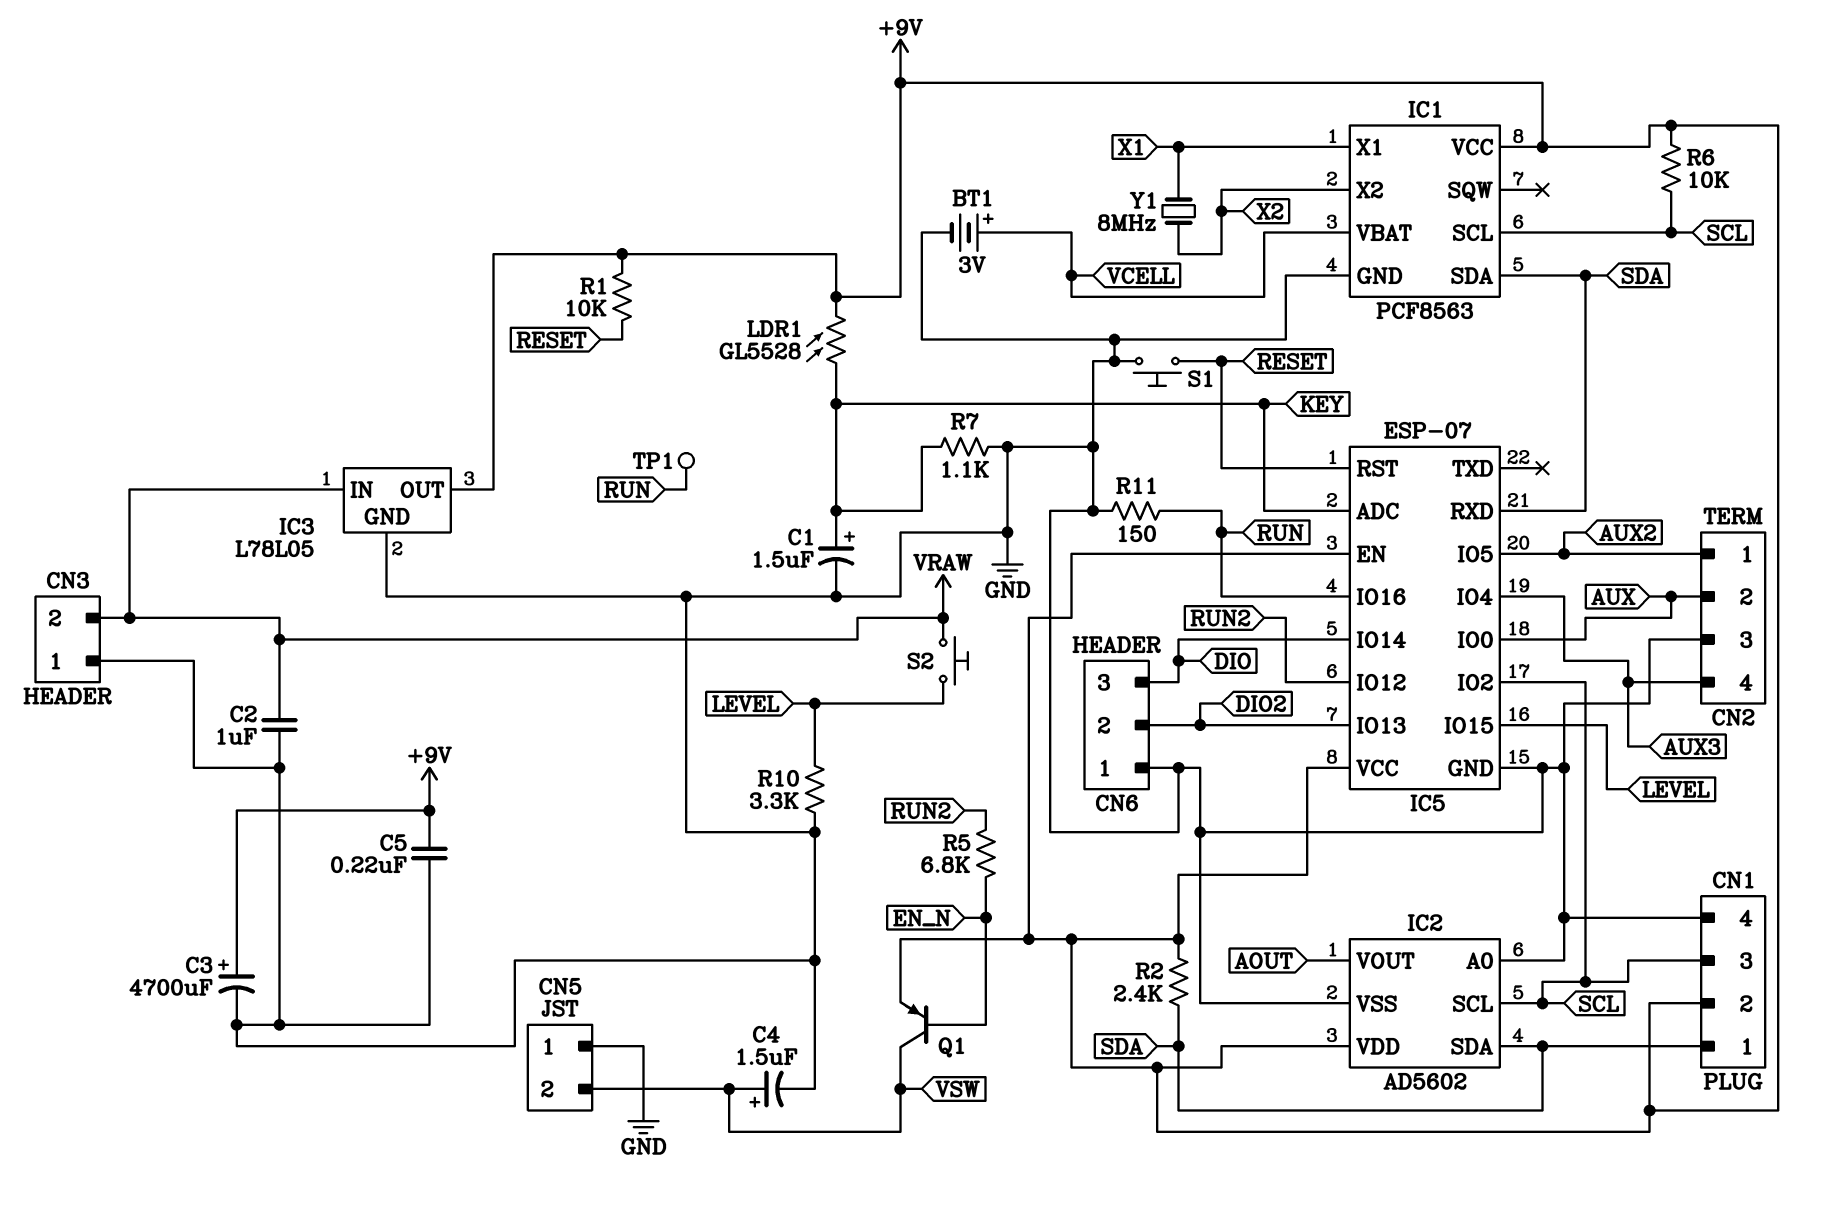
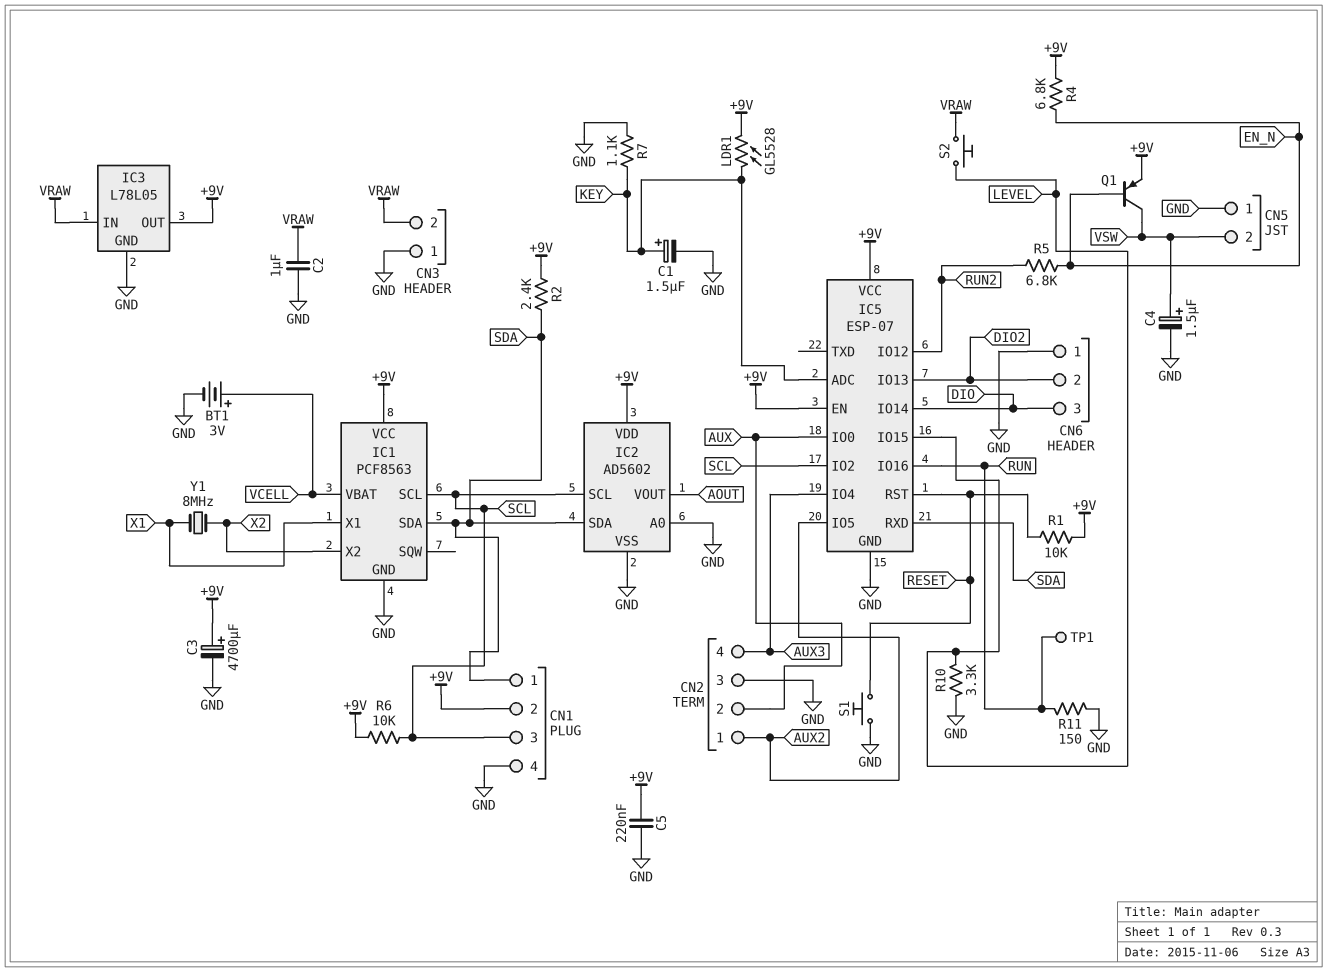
R4: none -> 6.8k (+9V, EN_N)

